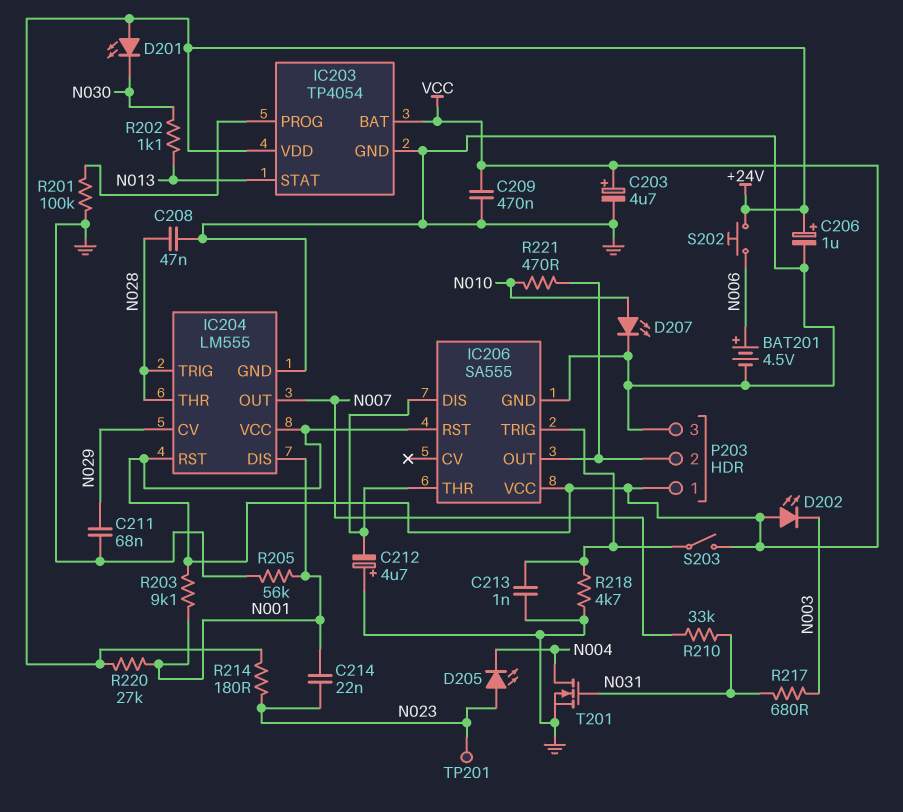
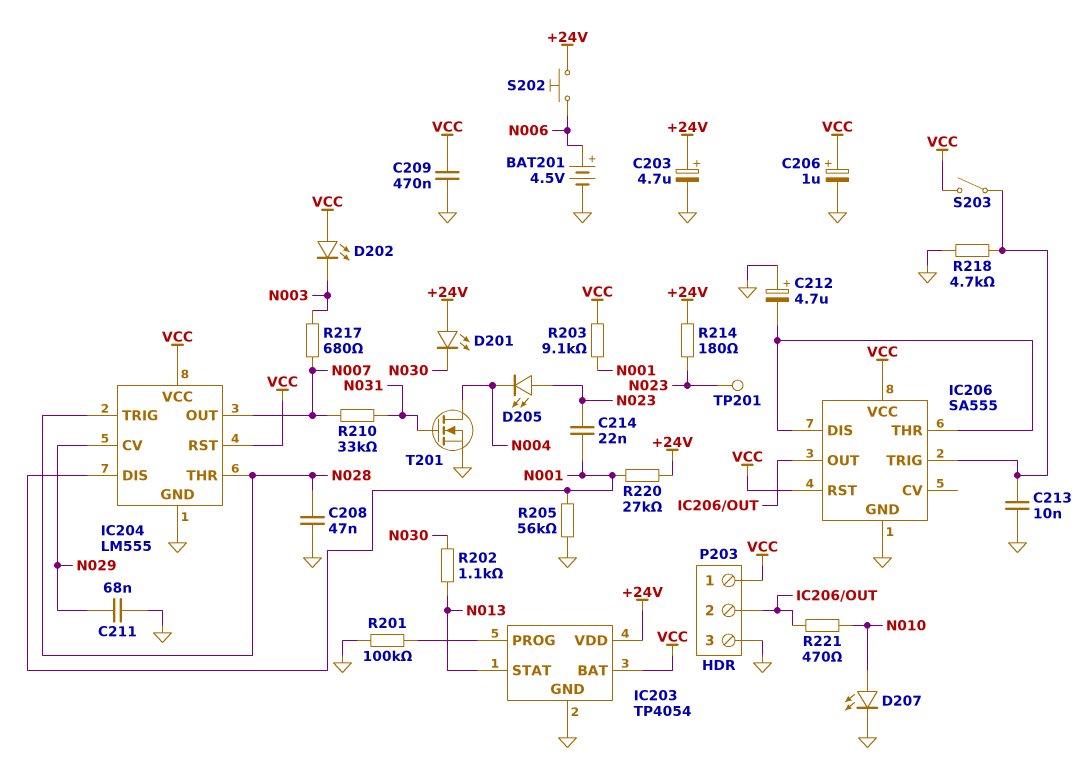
C203: 4.7uF (plus VCC, minus GND) -> 4.7uF (plus +24V, minus GND)
C206: 1uF (plus +24V, minus GND) -> 1uF (plus VCC, minus GND)
C213: 1nF (GND, IC206/TRIG) -> 10nF (GND, IC206/TRIG)
R217: 680 (N003, N031) -> 680 (N003, N007)

